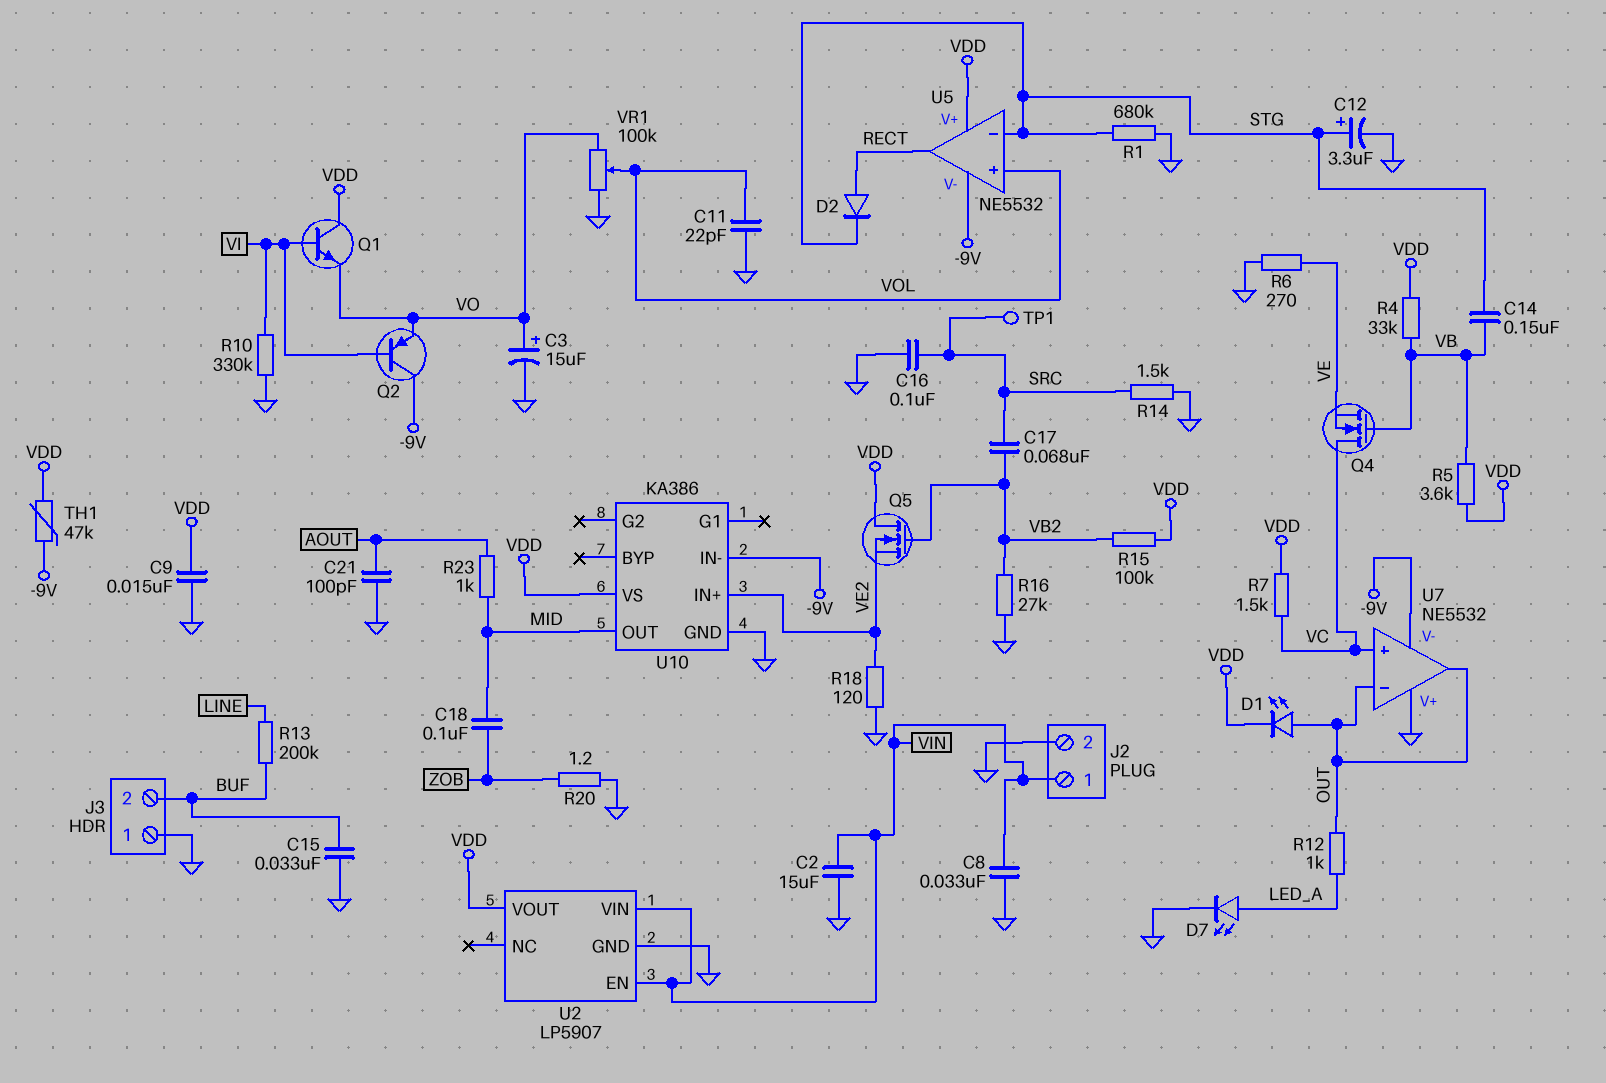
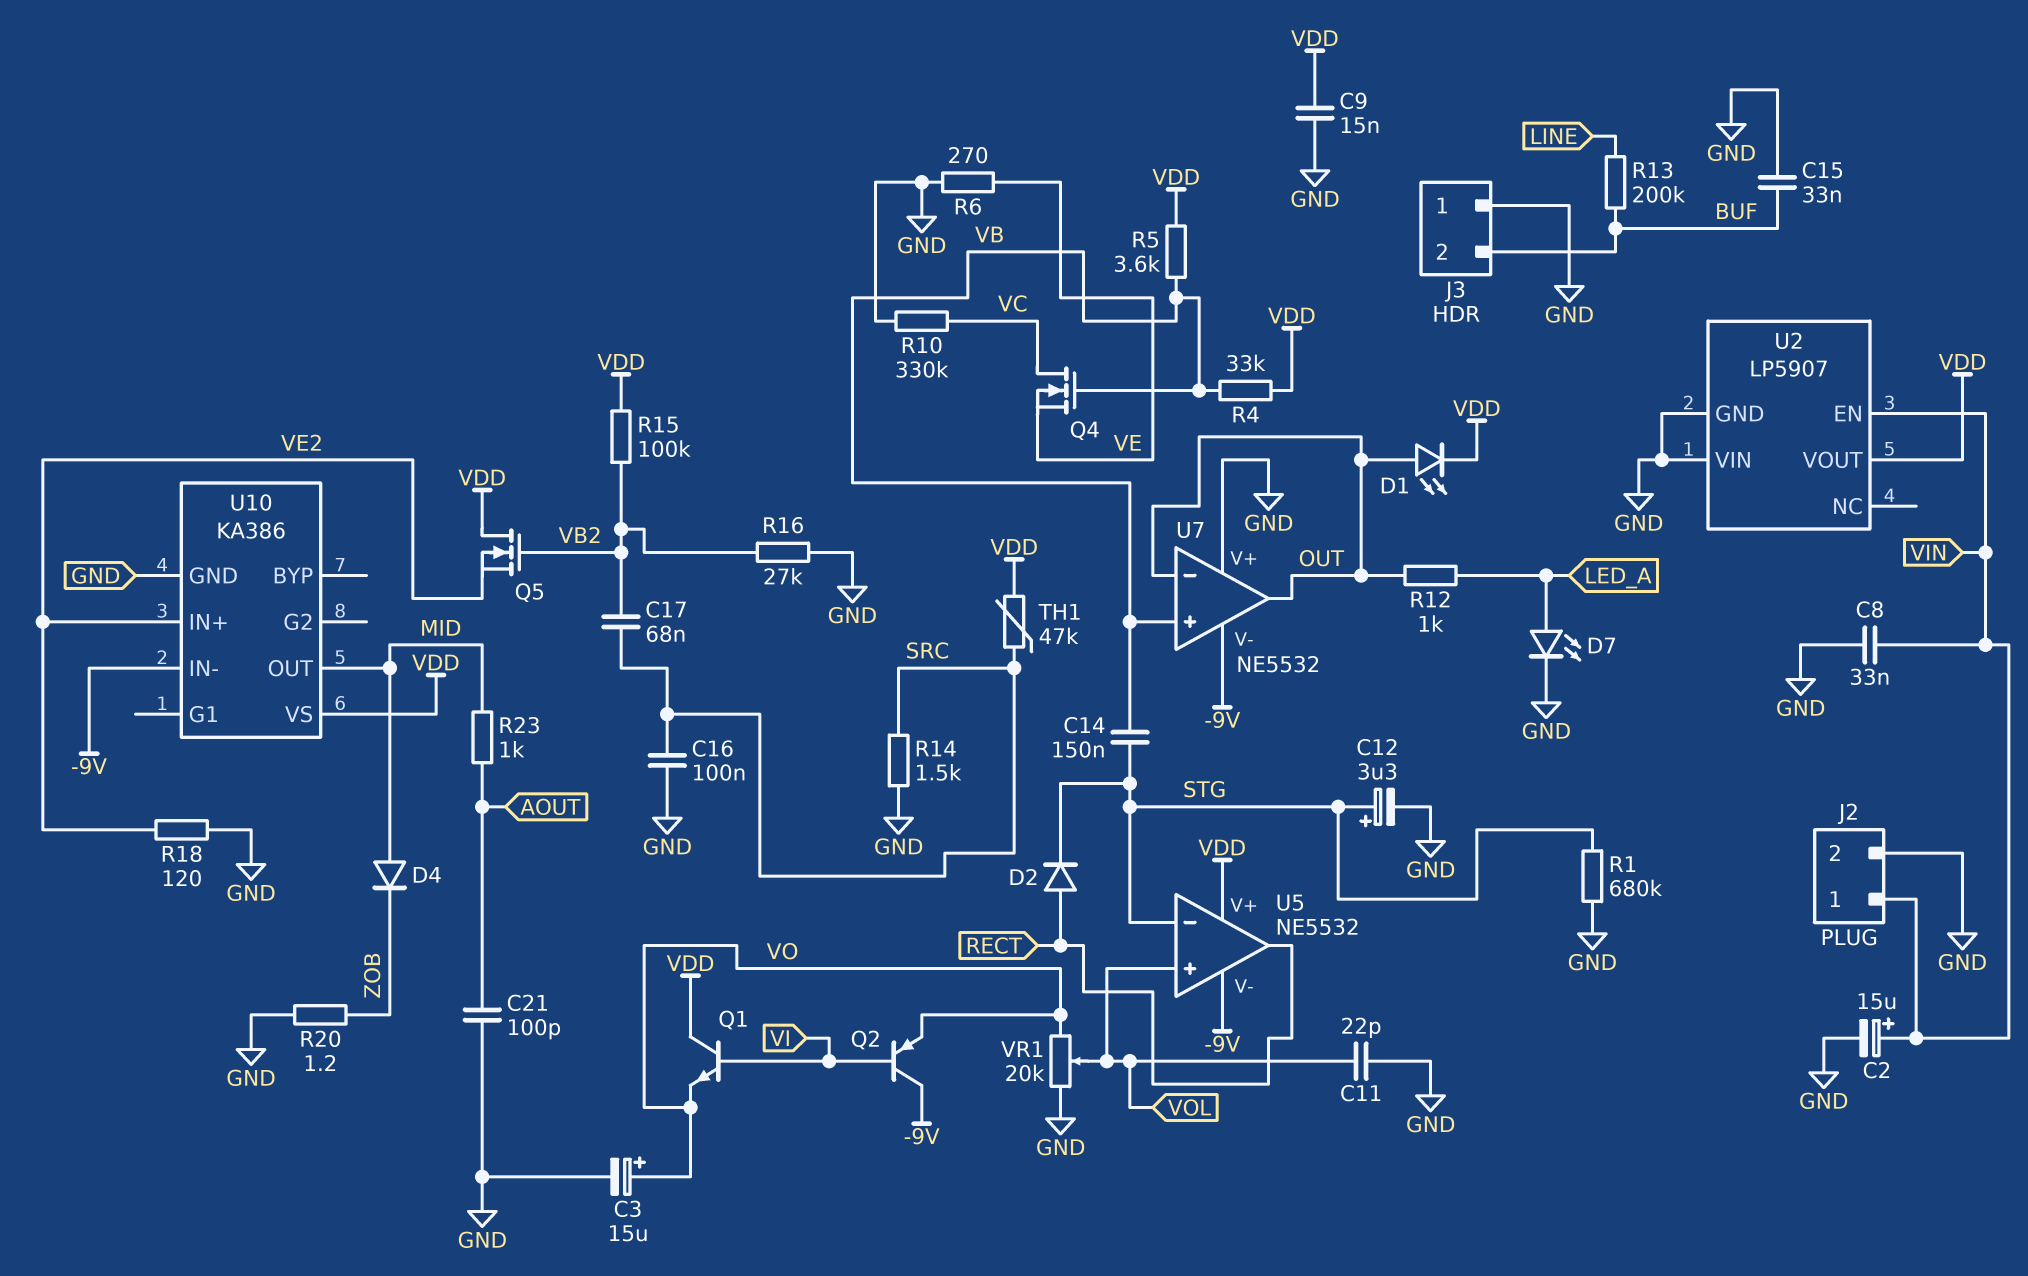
C2: 15uF (GND, VIN) -> 15uF (plus VIN, minus GND)
C18: 100nF (MID, ZOB) -> none
D4: none -> diode (A MID, K ZOB)
R7: 1.5k (VC, VDD) -> none
R10: 330k (GND, VI) -> 330k (GND, VC)
TH1: 47k (-9V, VDD) -> 47k (SRC, VDD)
TP1: test point (SRC) -> none
U2 pin VIN: VIN -> GND
U7 pin in+: VC -> VB
VR1: 100k (GND, VO, wiper VOL) -> 20k (GND, VO, wiper VOL)

